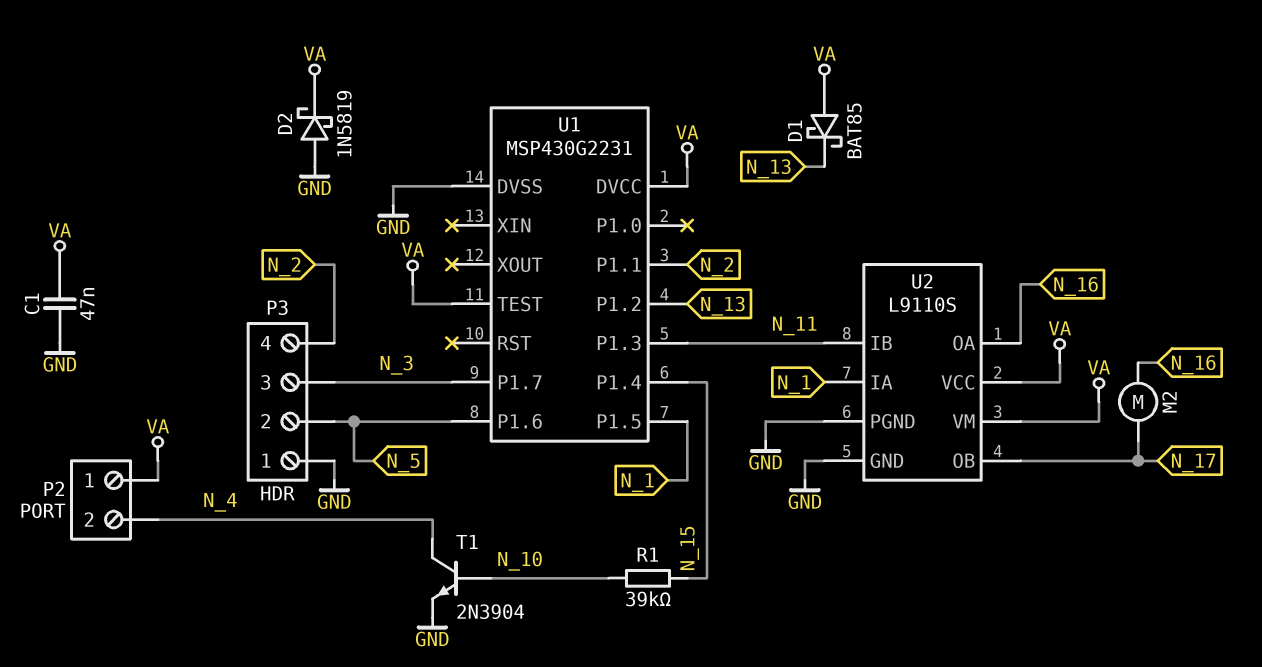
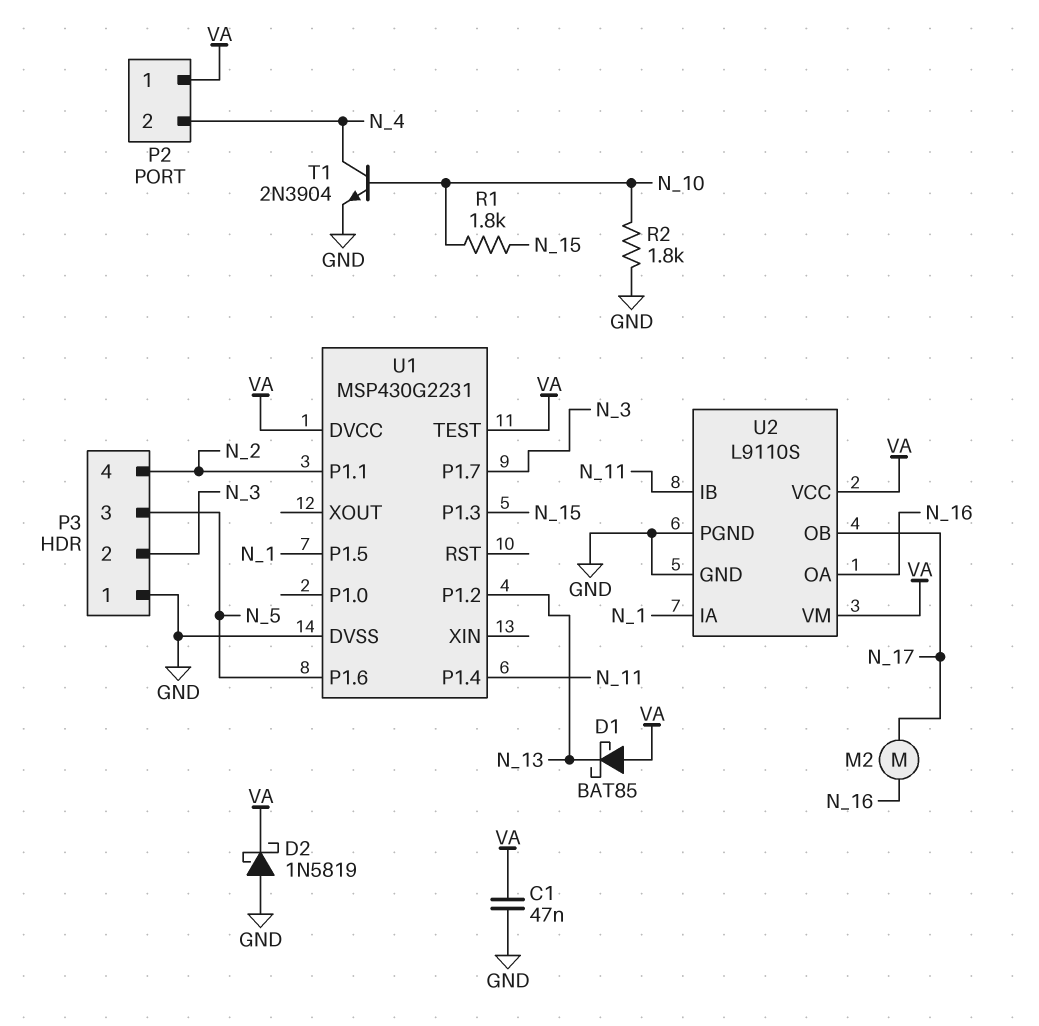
P3 pin 2: N_5 -> N_3
P3 pin 3: N_3 -> N_5
R1: 39k (N_10, N_15) -> 1.8k (N_10, N_15)
R2: none -> 1.8k (GND, N_10)
U1 pin P1.3: N_11 -> N_15
U1 pin P1.4: N_15 -> N_11

